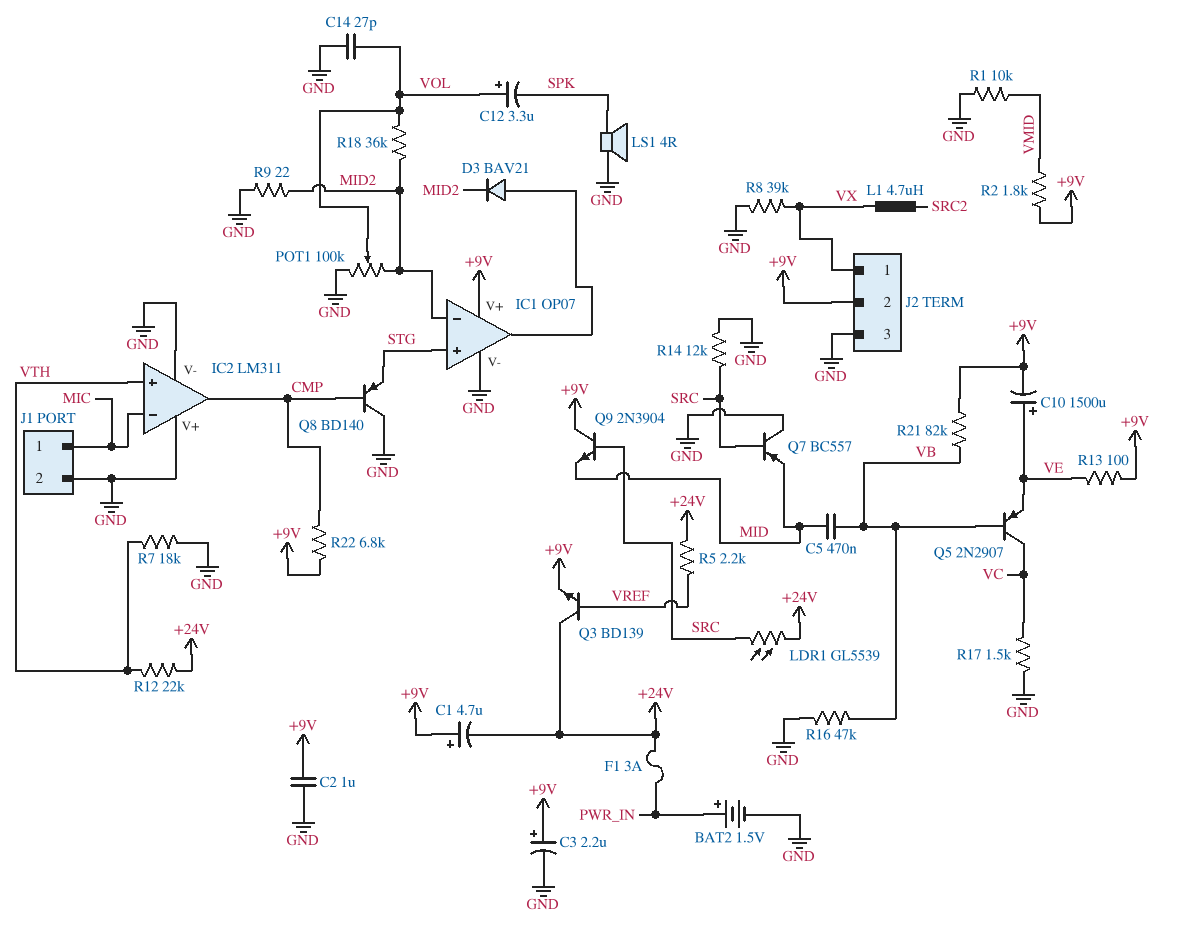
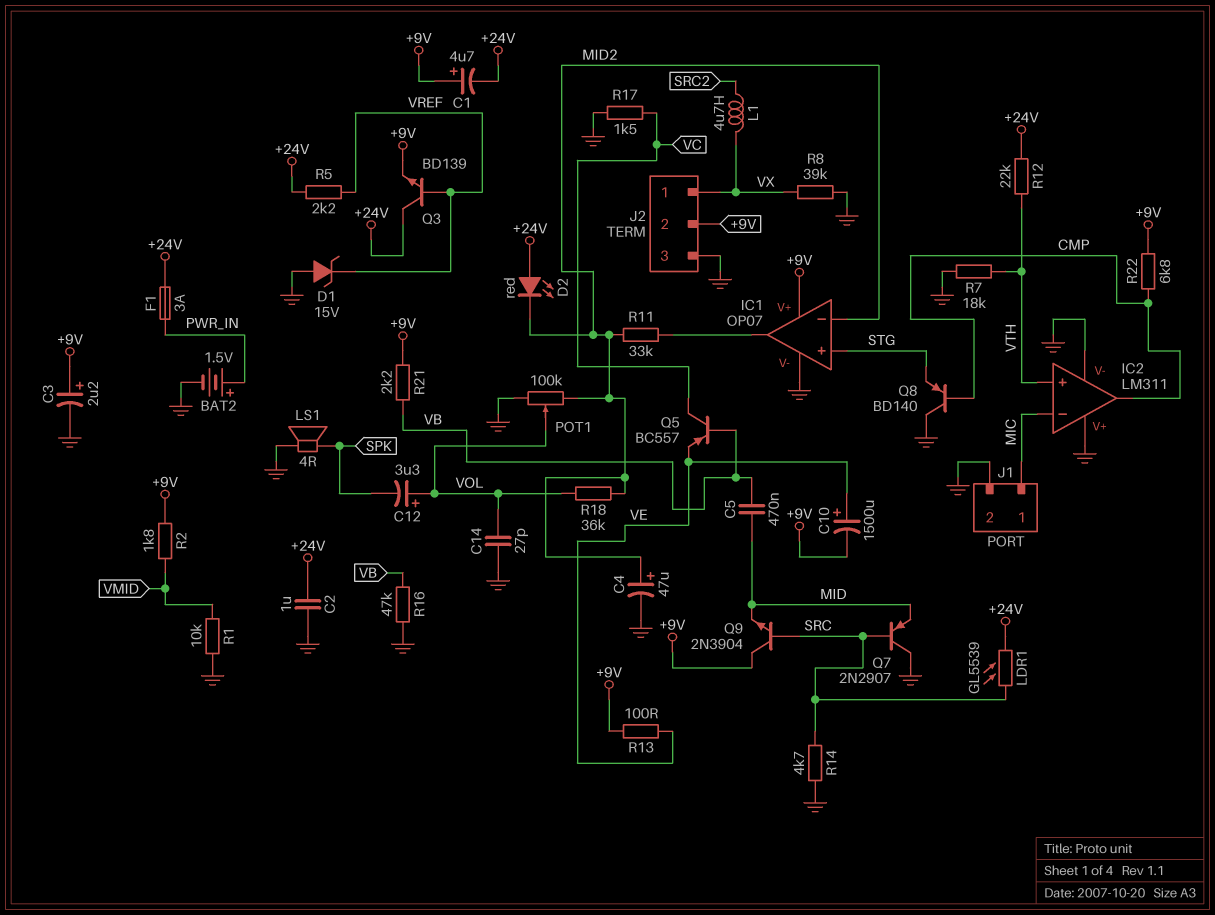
C2: 1uF (+9V, GND) -> 1uF (+24V, GND)
C4: none -> 47uF (plus MID2, minus GND)
D1: none -> zener 15V (A GND, K VREF)
D2: none -> LED red (A +24V, K MID2)
D3: diode BAV21 (A IC1/out, K MID2) -> none
Q5: PNP 2N2907 (B VB, C VC, E VE) -> PNP BC557 (B VB, C VC, E VE)
Q7: PNP BC557 (B SRC, C GND, E MID) -> PNP 2N2907 (B SRC, C GND, E MID)
R9: 22 (GND, MID2) -> none
R11: none -> 33k (IC1/out, MID2)
R14: 12k (GND, SRC) -> 4.7k (GND, SRC)
R21: 82k (+9V, VB) -> 2.2k (+9V, VB)

